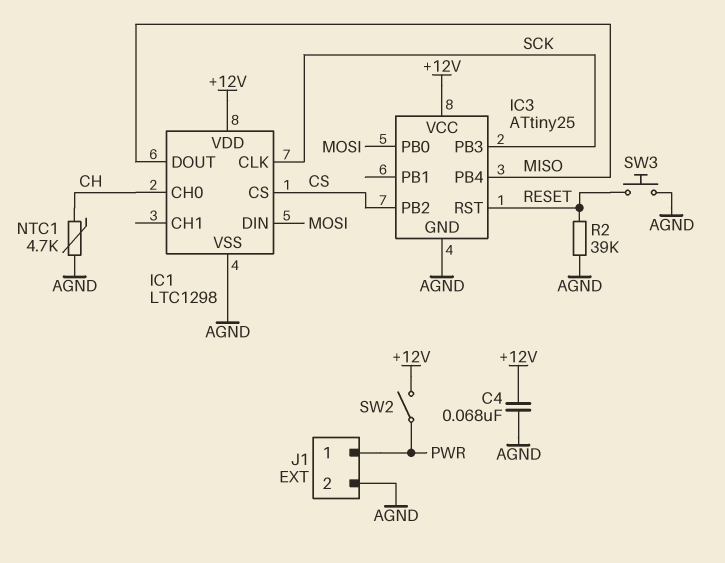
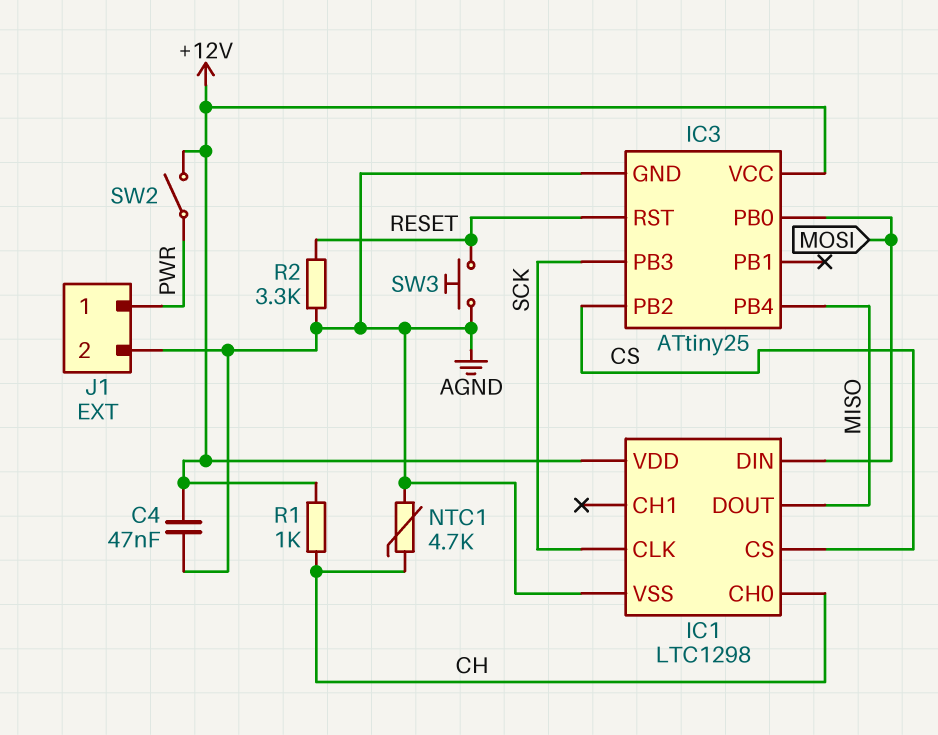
C4: 68nF (+12V, AGND) -> 47nF (+12V, AGND)
R1: none -> 1k (+12V, CH)
R2: 39k (AGND, RESET) -> 3.3k (AGND, RESET)

